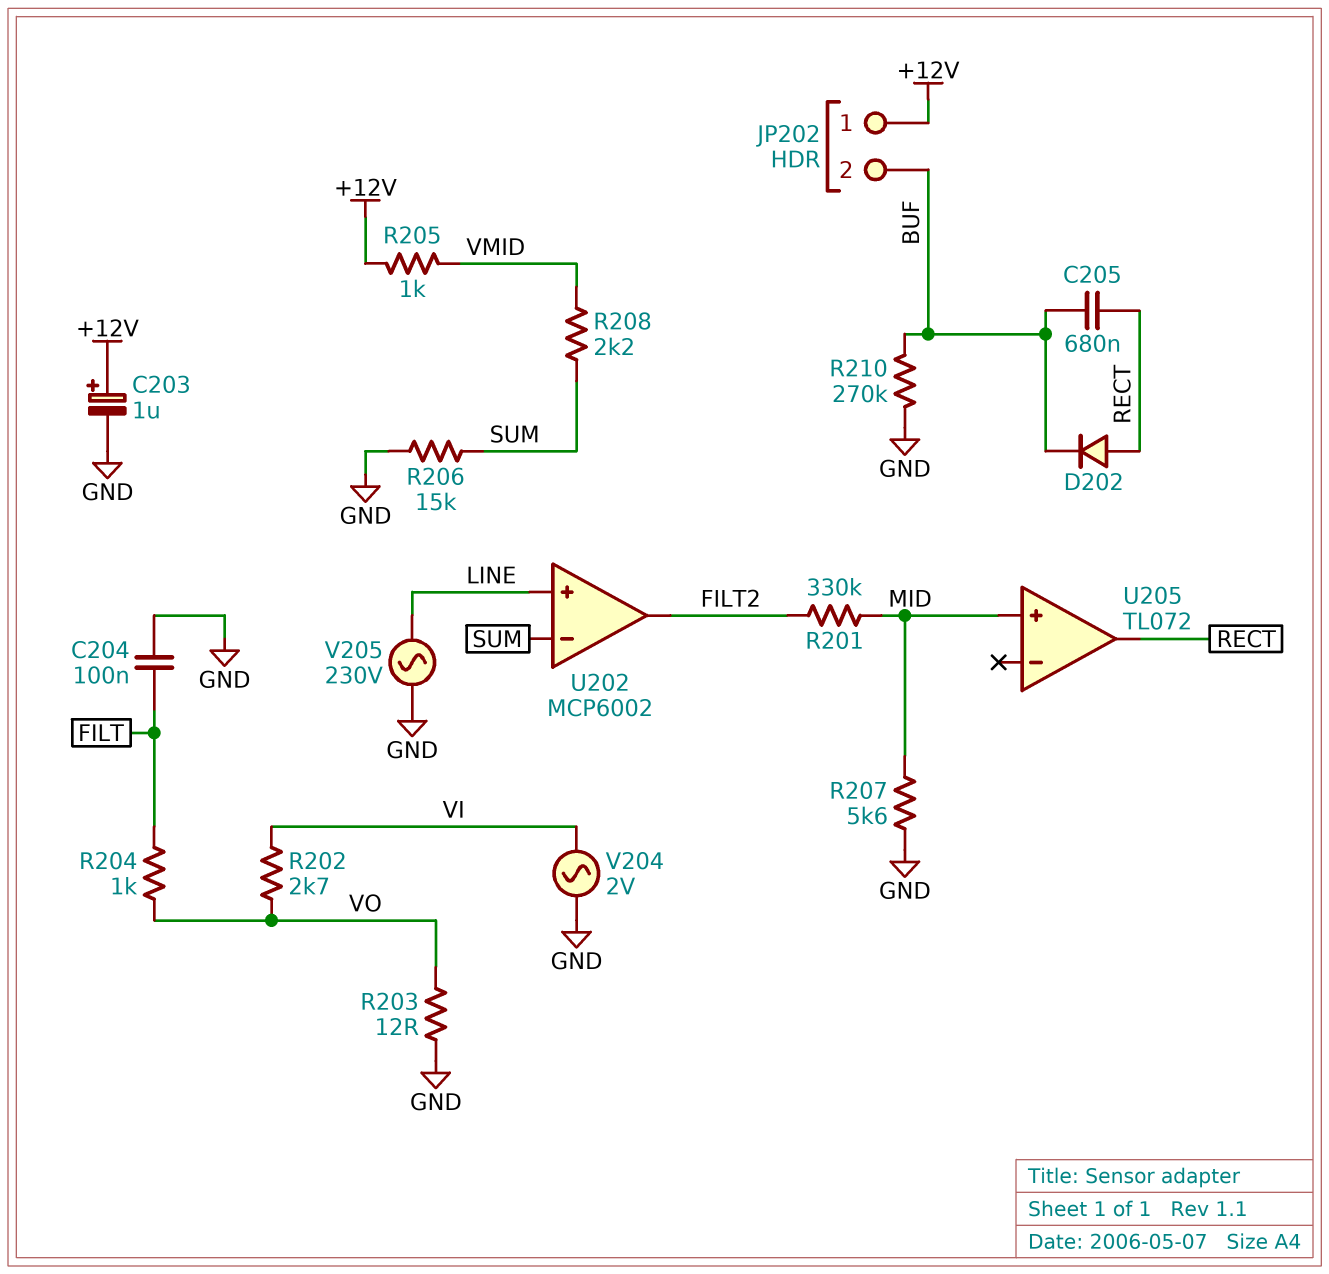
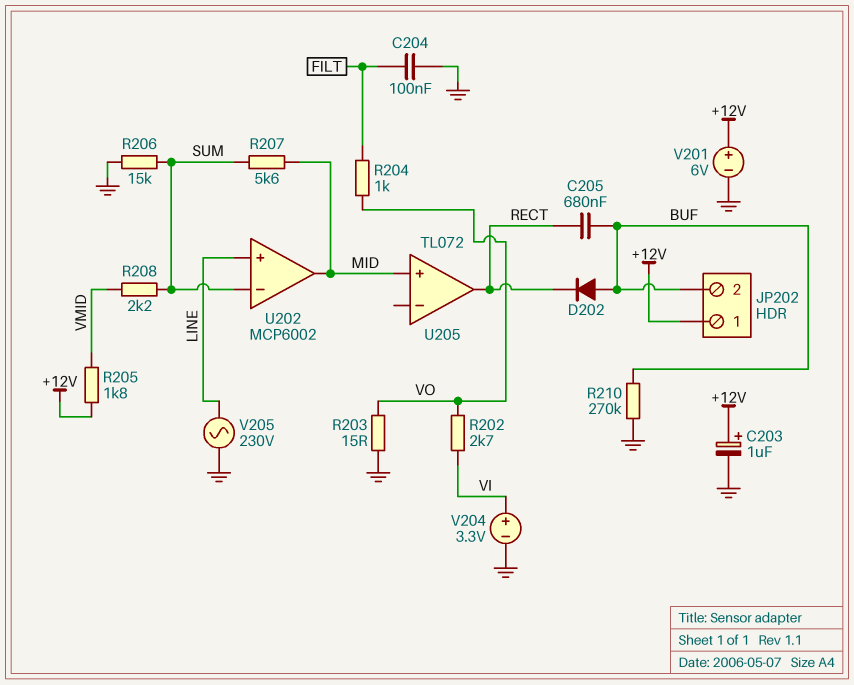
D202: diode (A RECT, K BUF) -> diode (A BUF, K RECT)
R201: 330k (FILT2, MID) -> none
R203: 12 (GND, VO) -> 15 (GND, VO)
R205: 1k (+12V, VMID) -> 1.8k (+12V, VMID)
R207: 5.6k (GND, MID) -> 5.6k (MID, SUM)
U202 pin out: FILT2 -> MID
V201: none -> 6V (plus +12V, minus GND)
V204: AC 2V (GND, VI) -> 3.3V (plus VI, minus GND)

